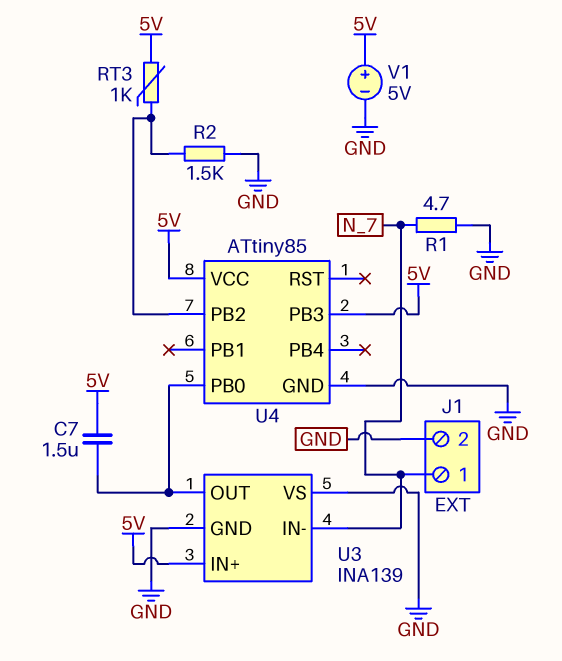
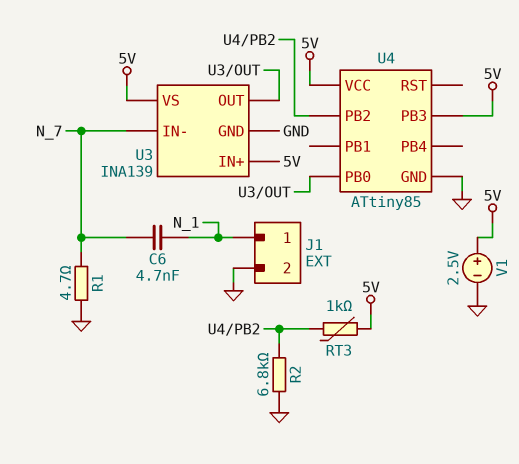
C6: none -> 4.7nF (N_1, N_7)
C7: 1.5uF (5V, U3/OUT) -> none
J1 pin 1: N_7 -> N_1
R2: 1.5k (GND, U4/PB2) -> 6.8k (GND, U4/PB2)
U3 pin VS: GND -> 5V
V1: 5V (plus 5V, minus GND) -> 2.5V (plus 5V, minus GND)

